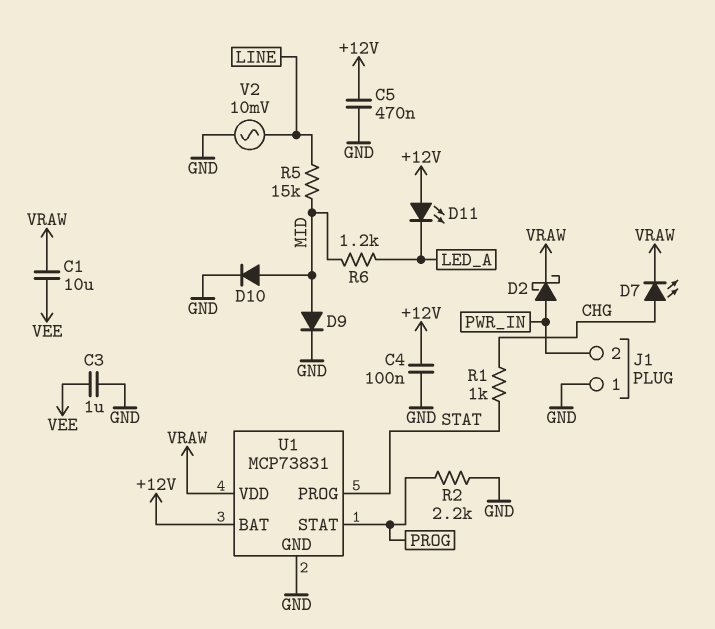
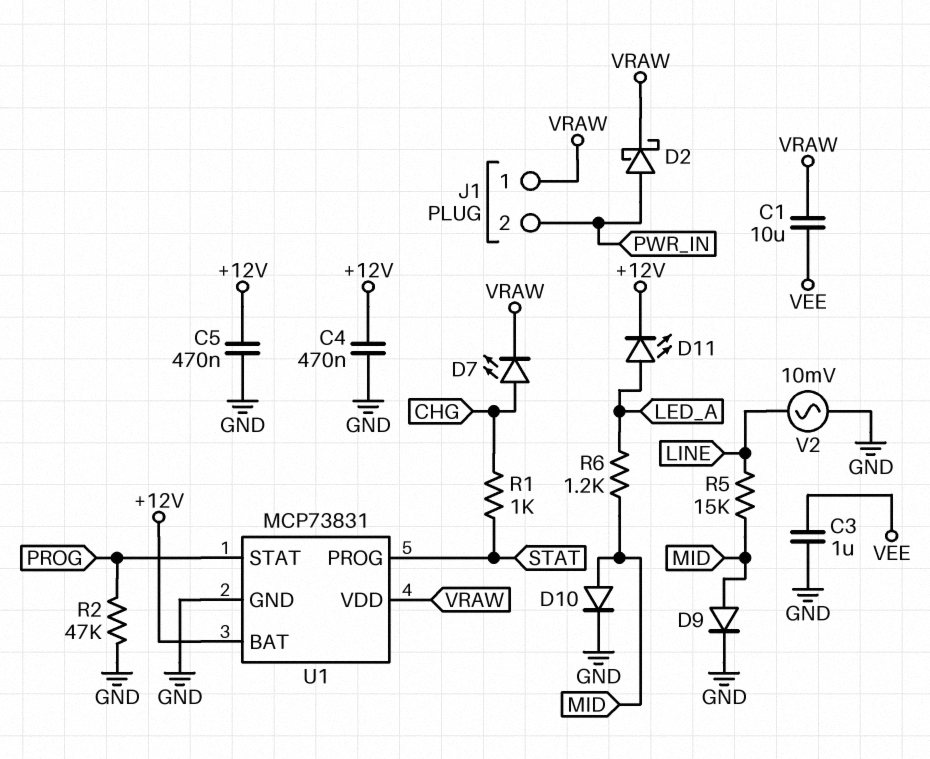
C4: 100nF (+12V, GND) -> 470nF (+12V, GND)
D11: LED (A +12V, K LED_A) -> LED (A LED_A, K +12V)
J1 pin 1: GND -> VRAW
R2: 2.2k (GND, PROG) -> 47k (GND, PROG)

